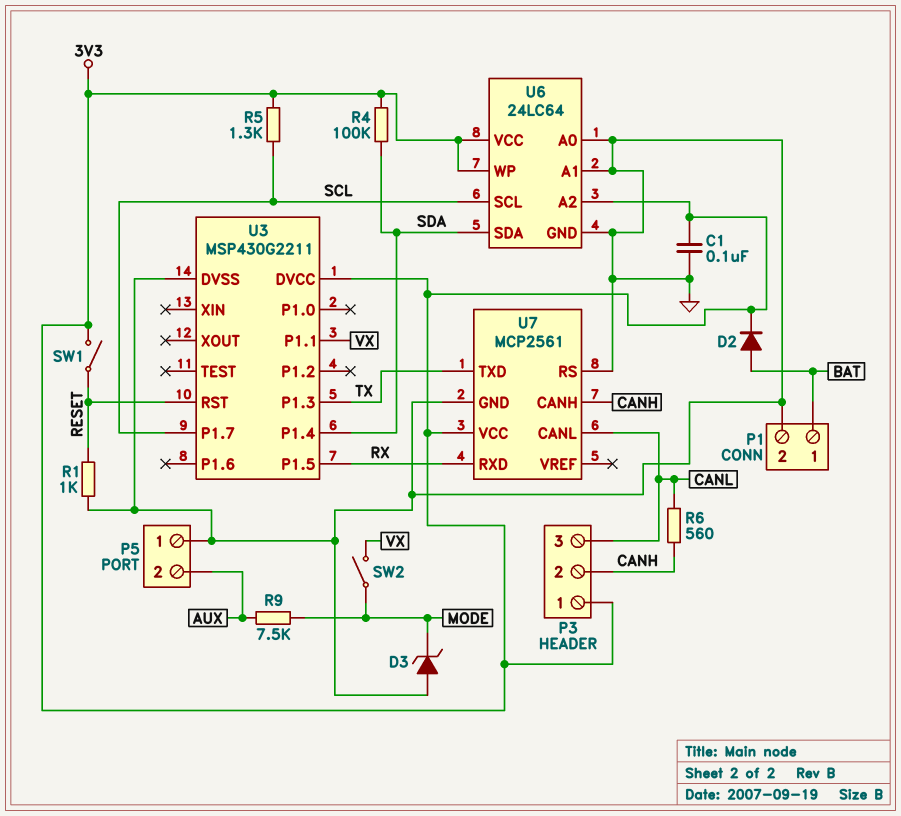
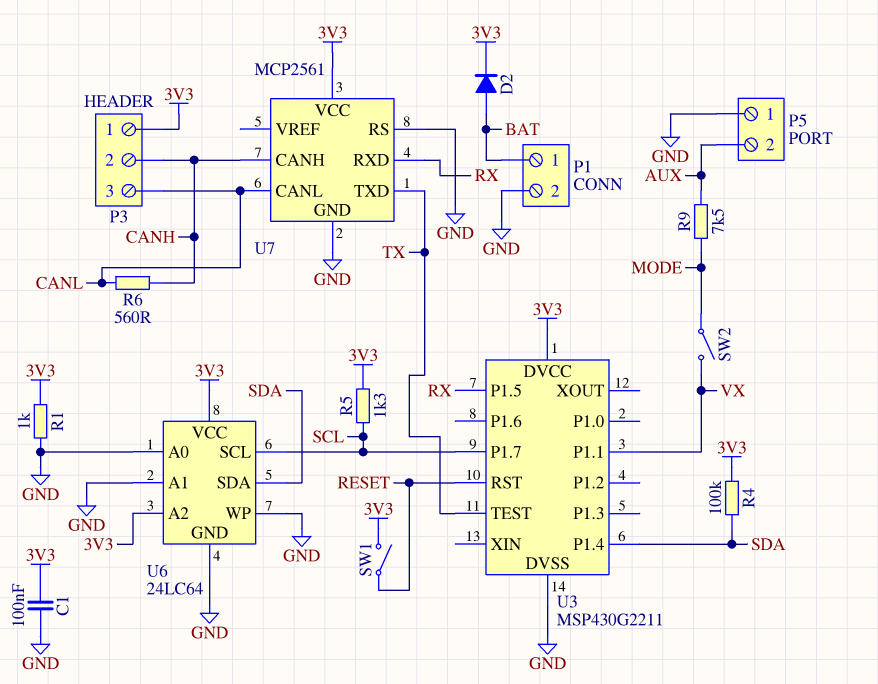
D3: zener (A GND, K MODE) -> none
R1: 1k (GND, RESET) -> 1k (3V3, GND)
U3 pin P1.3: TX -> none
U3 pin TEST: none -> TX
U6 pin WP: 3V3 -> GND

